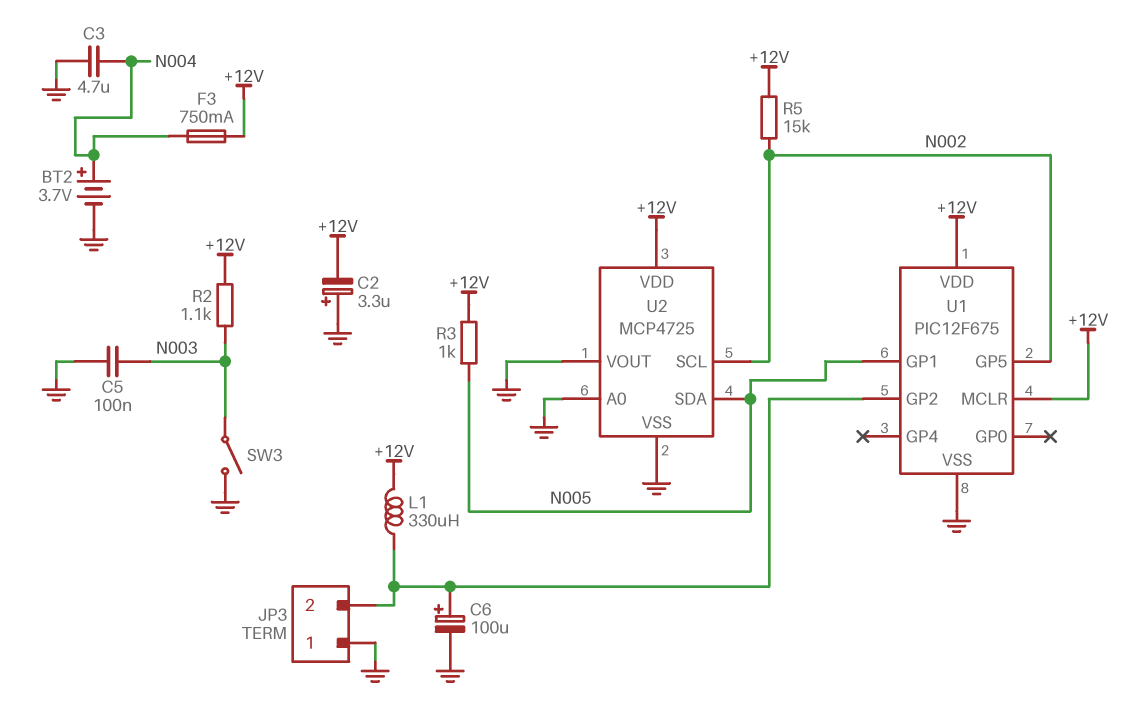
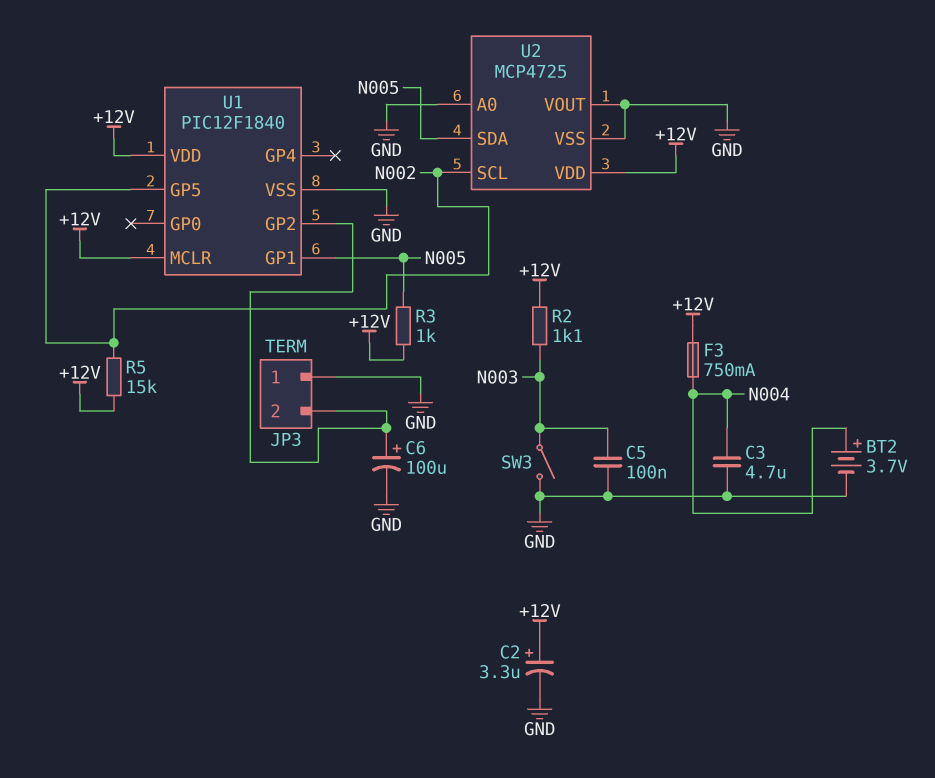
C2: 3.3uF (plus GND, minus +12V) -> 3.3uF (plus +12V, minus GND)
L1: 330uH (+12V, JP3/2) -> none
U1: PIC12F675 -> PIC12F1840

